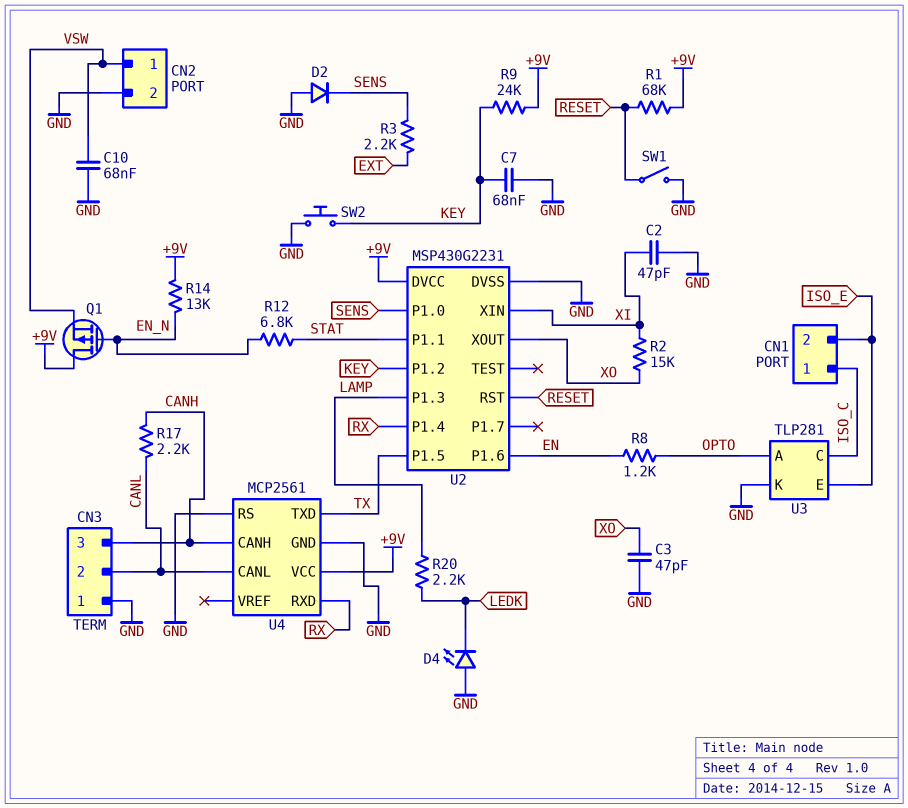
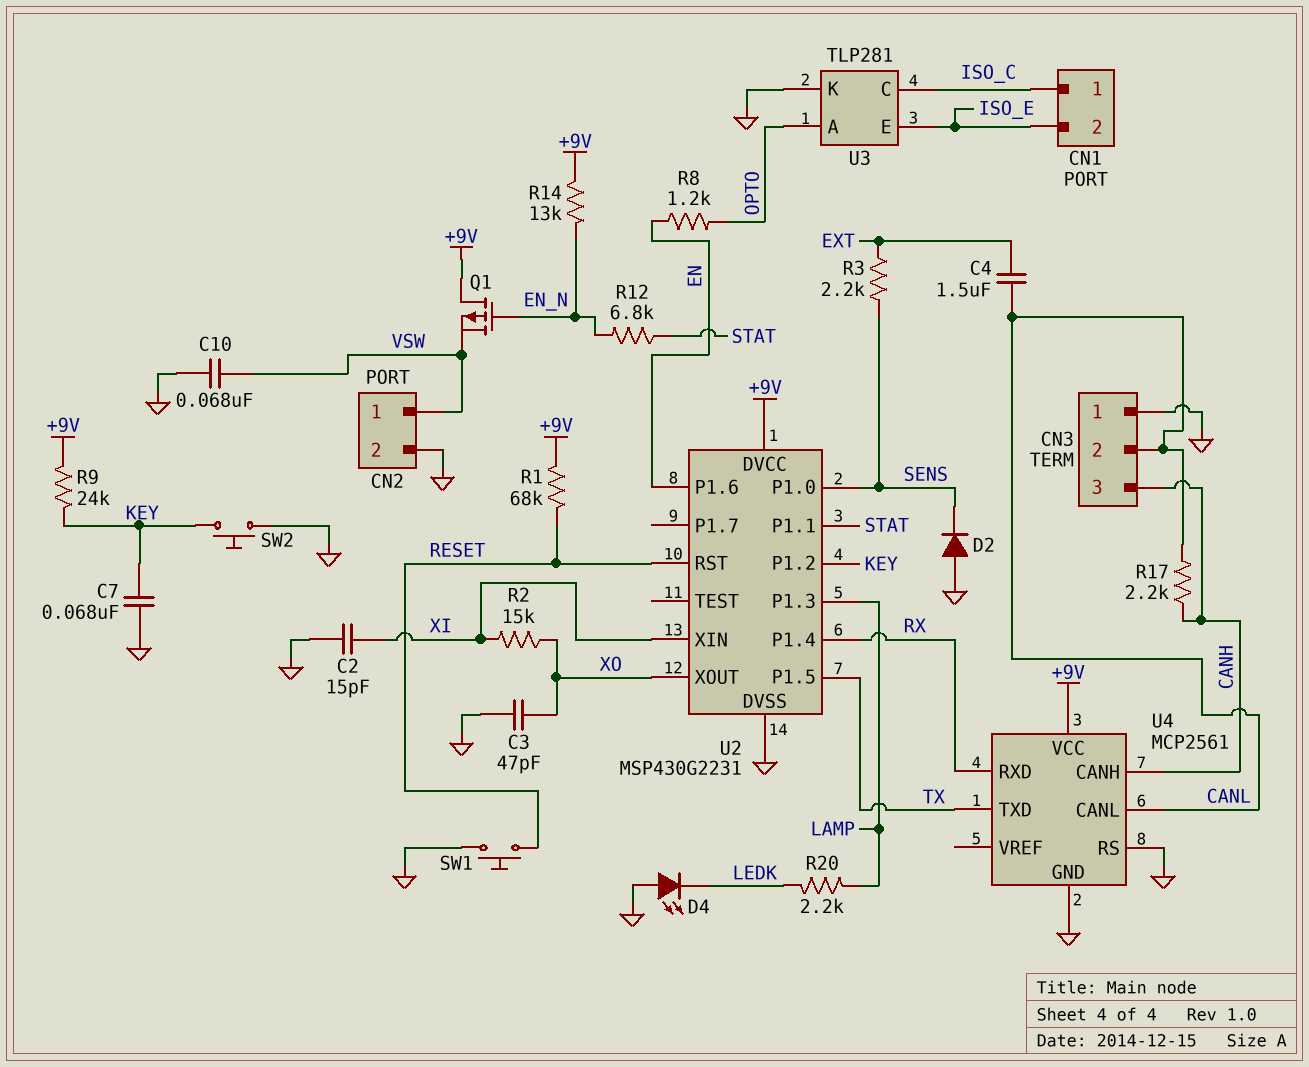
C2: 47pF (GND, XI) -> 15pF (GND, XI)
C4: none -> 1.5uF (CANL, EXT)
SW1: switch (GND, RESET) -> button (GND, RESET)

